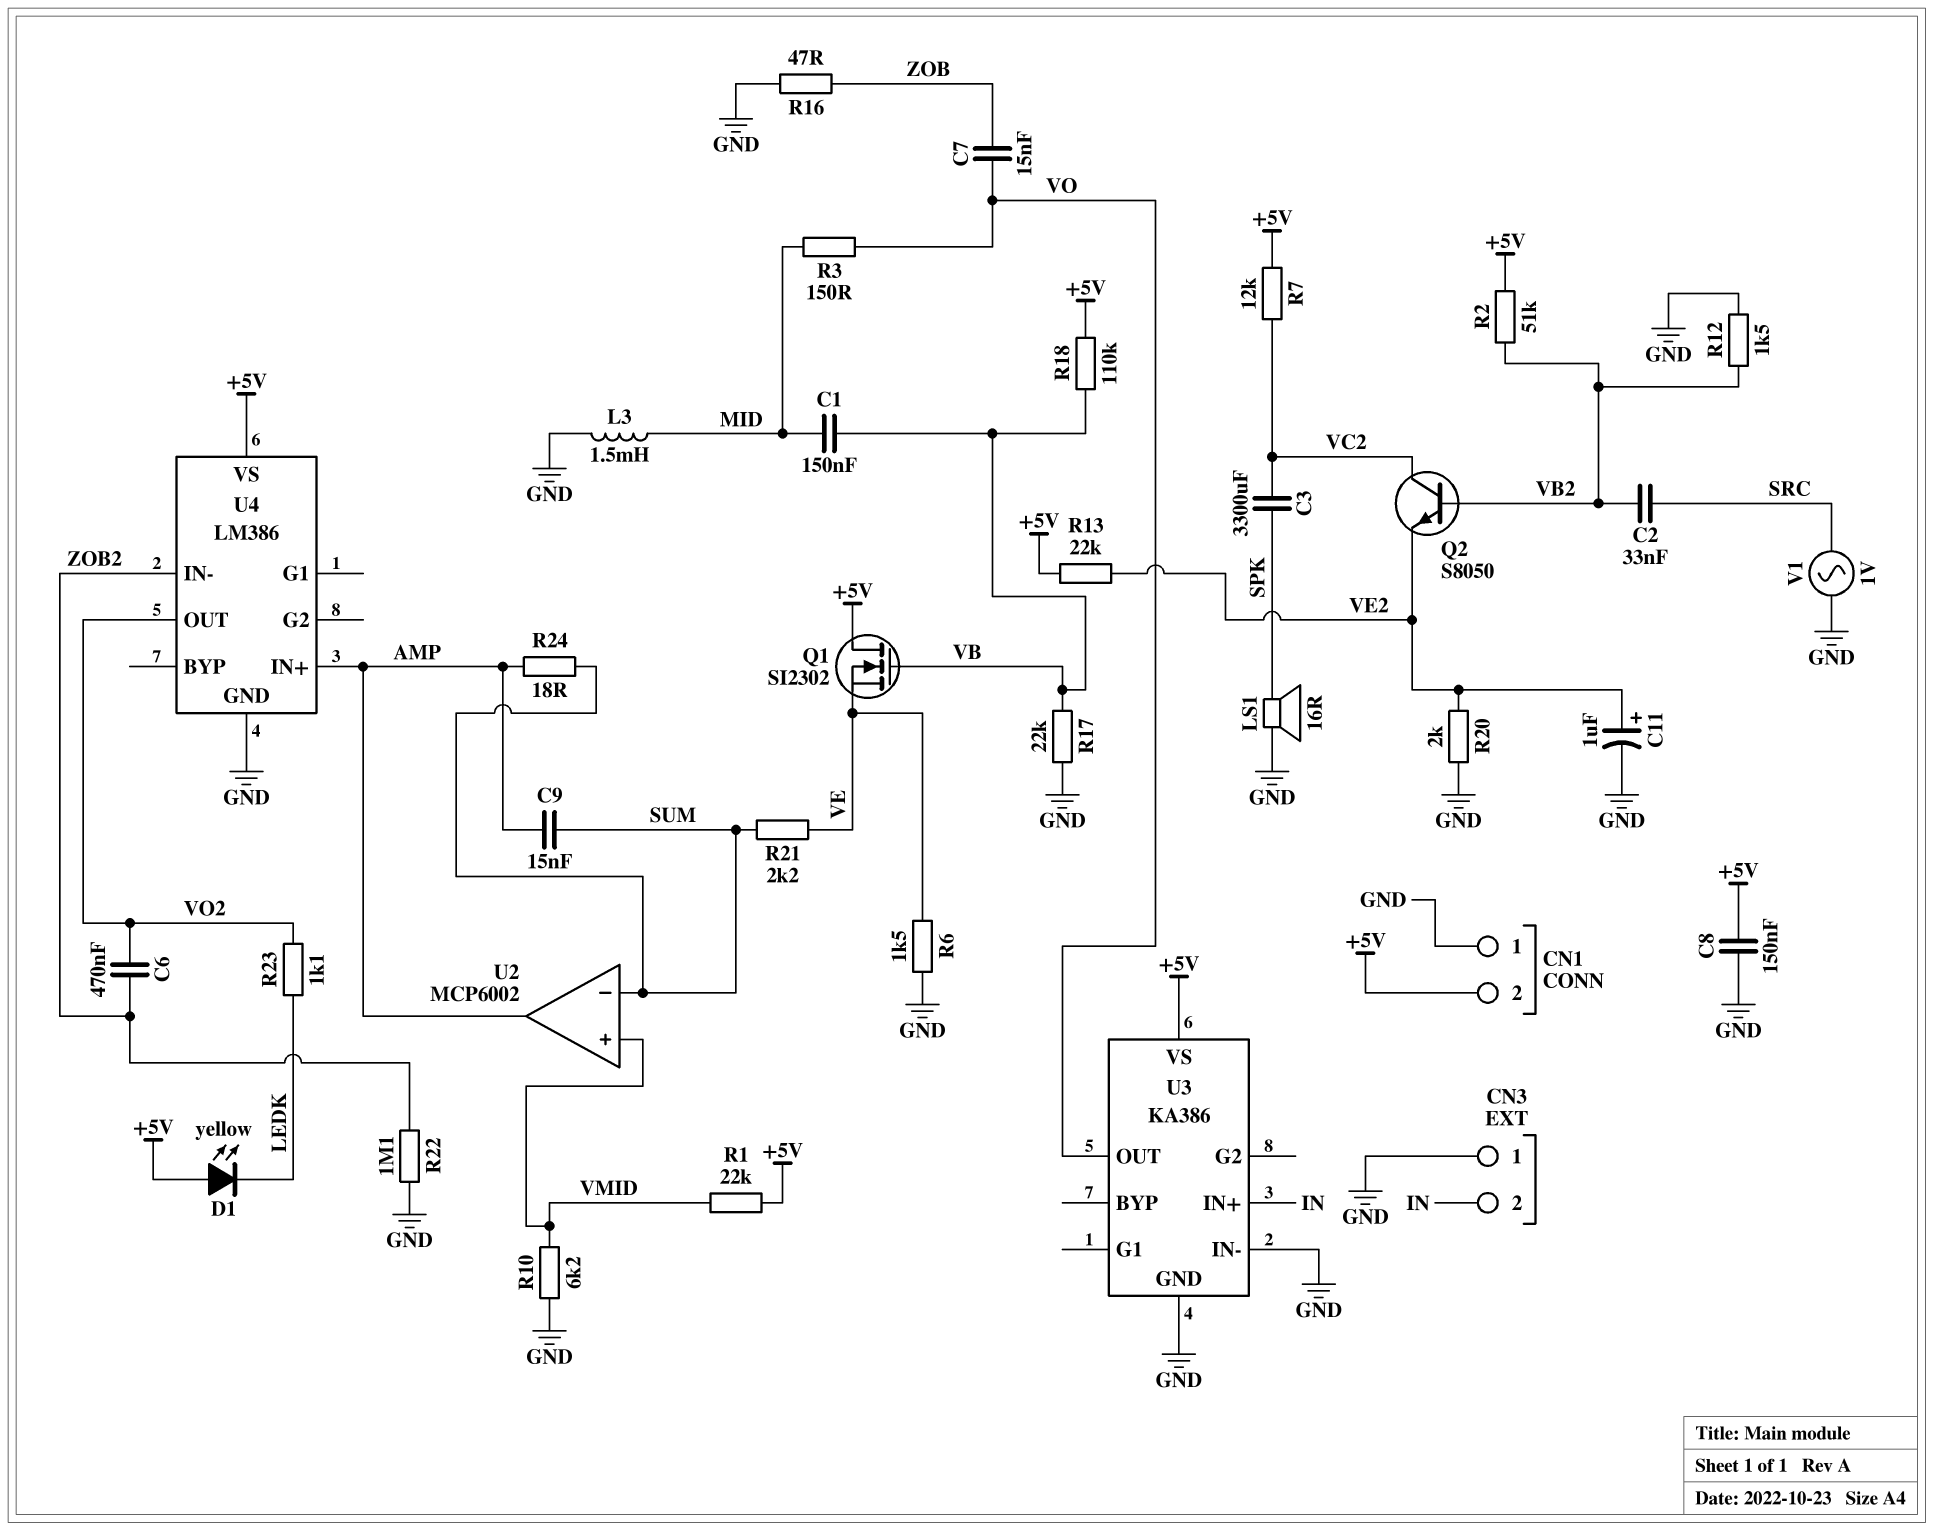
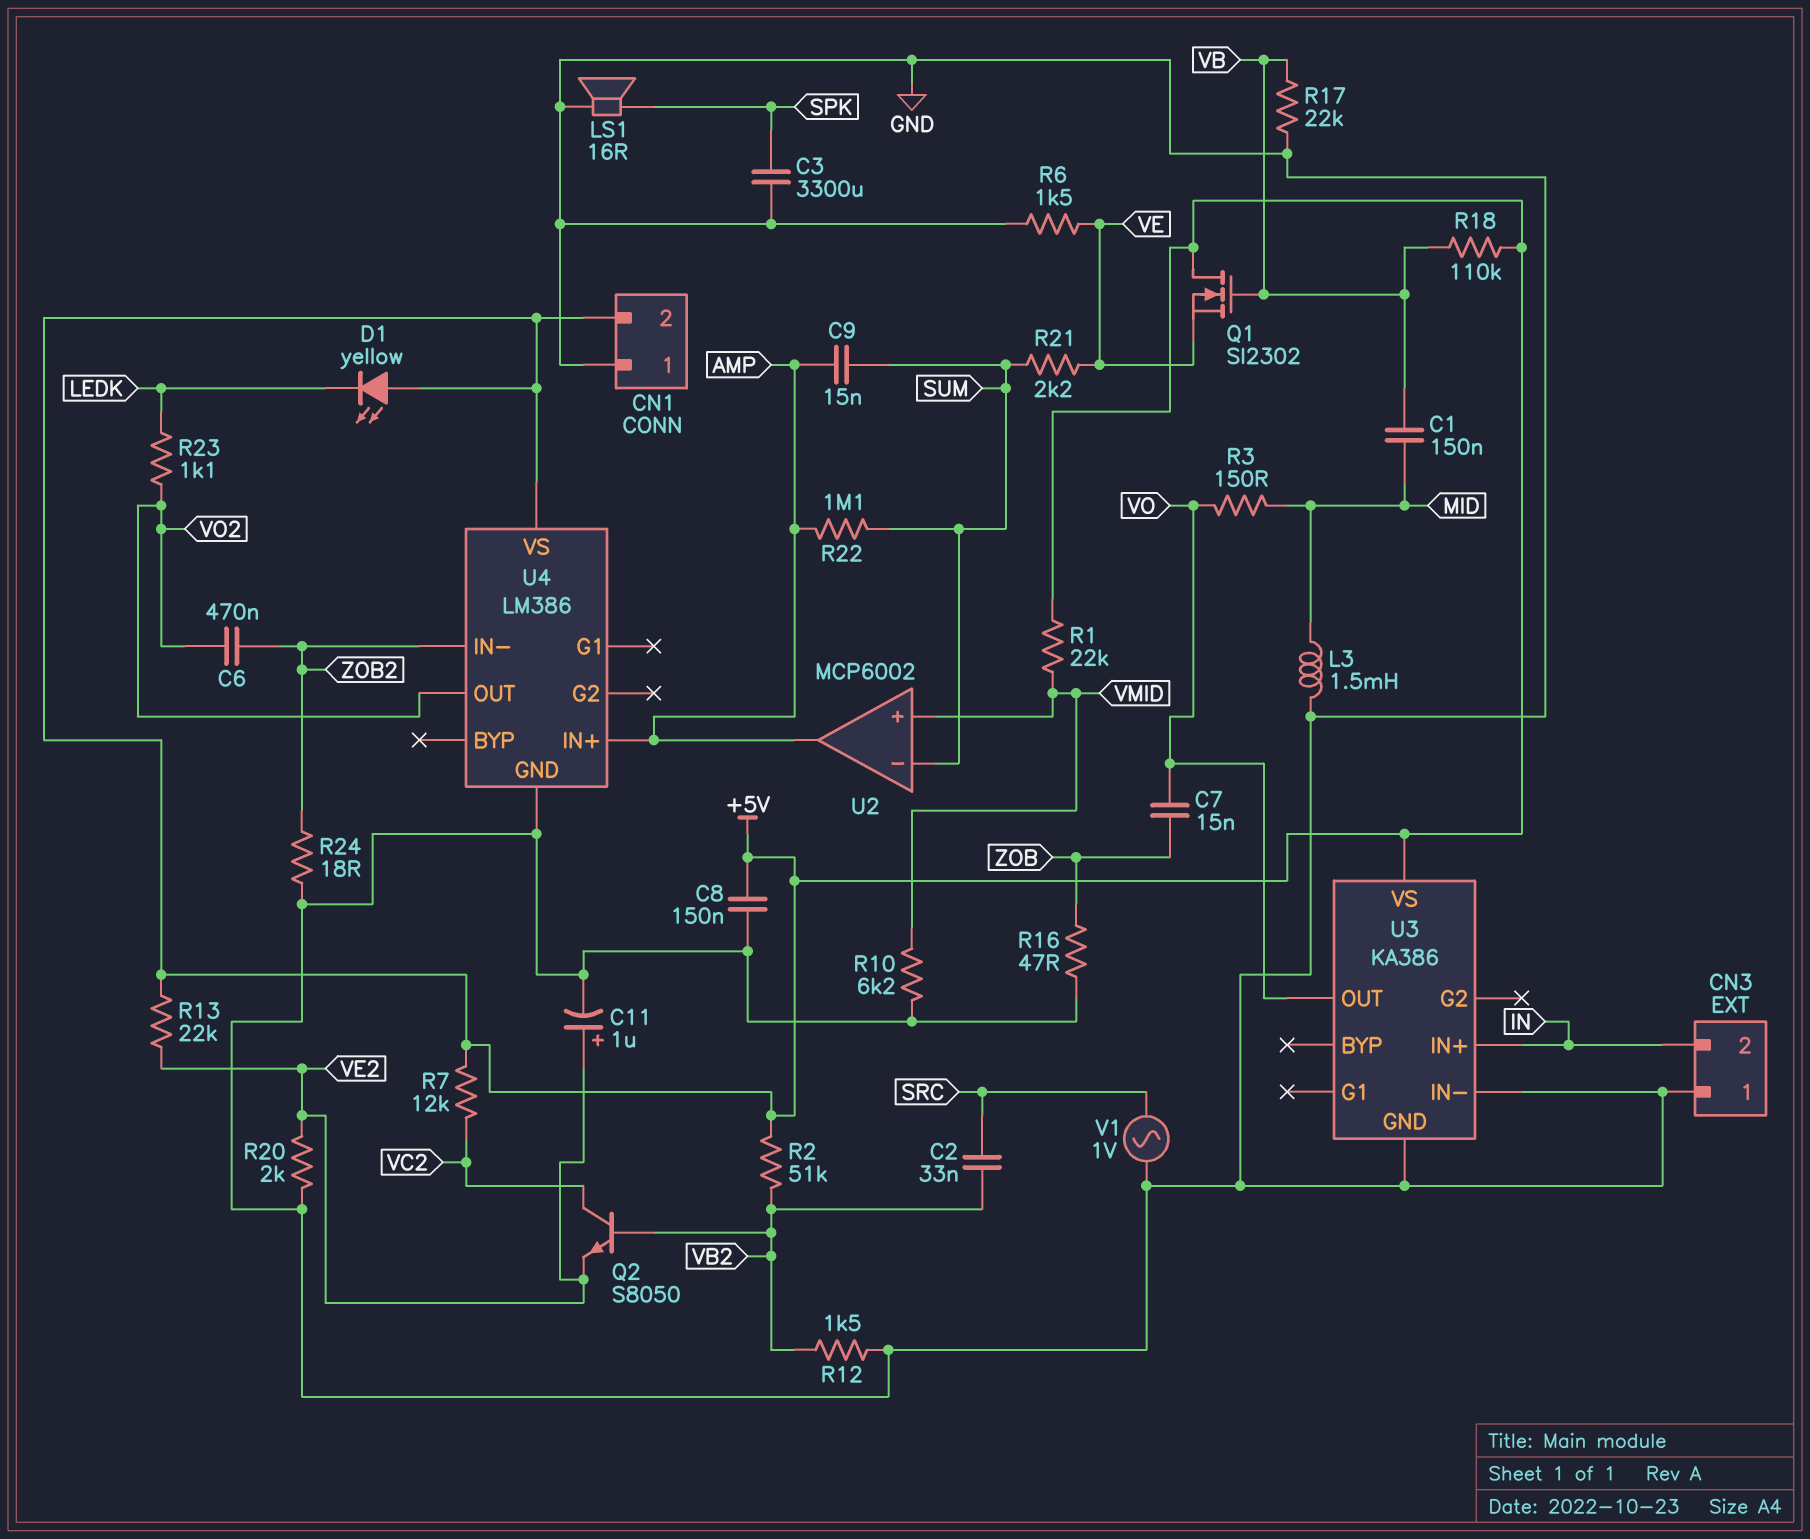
C3: 3300uF (SPK, VC2) -> 3300uF (GND, SPK)
R22: 1.1M (GND, ZOB2) -> 1.1M (AMP, SUM)
R24: 18 (AMP, SUM) -> 18 (GND, ZOB2)

